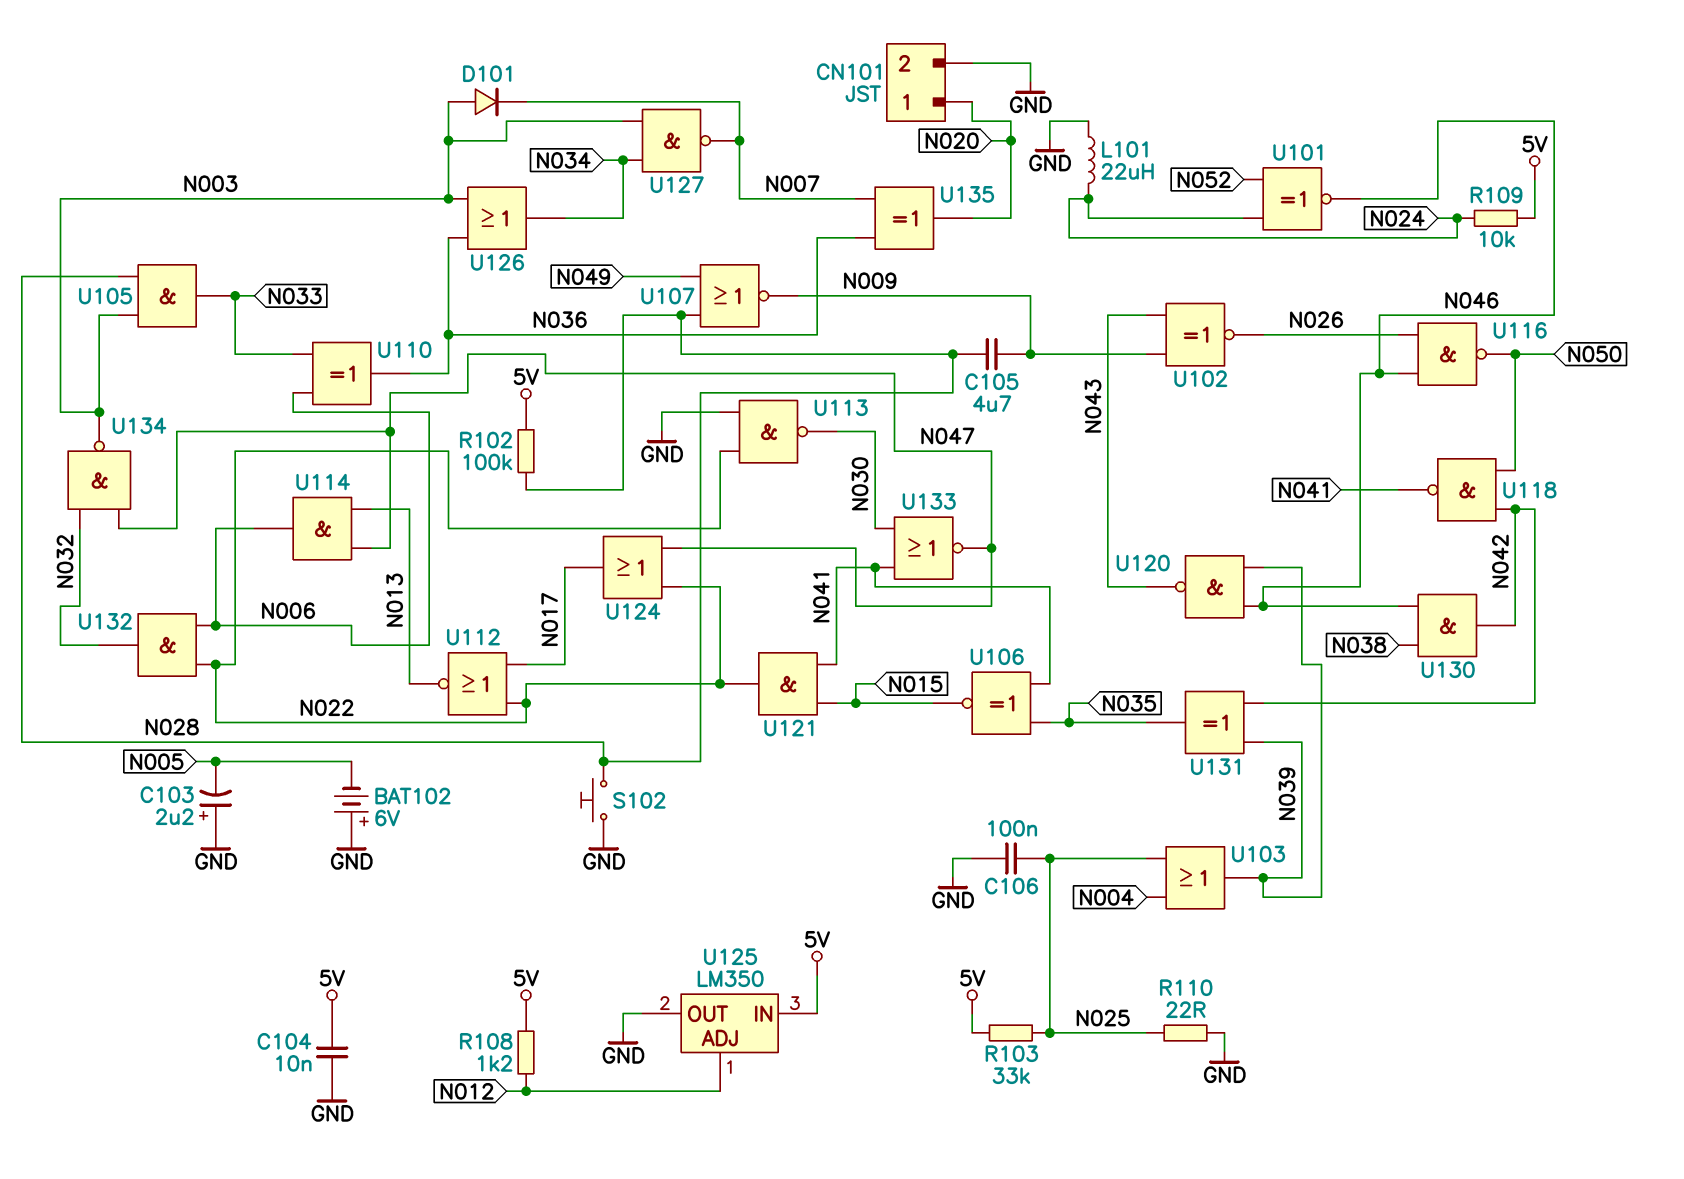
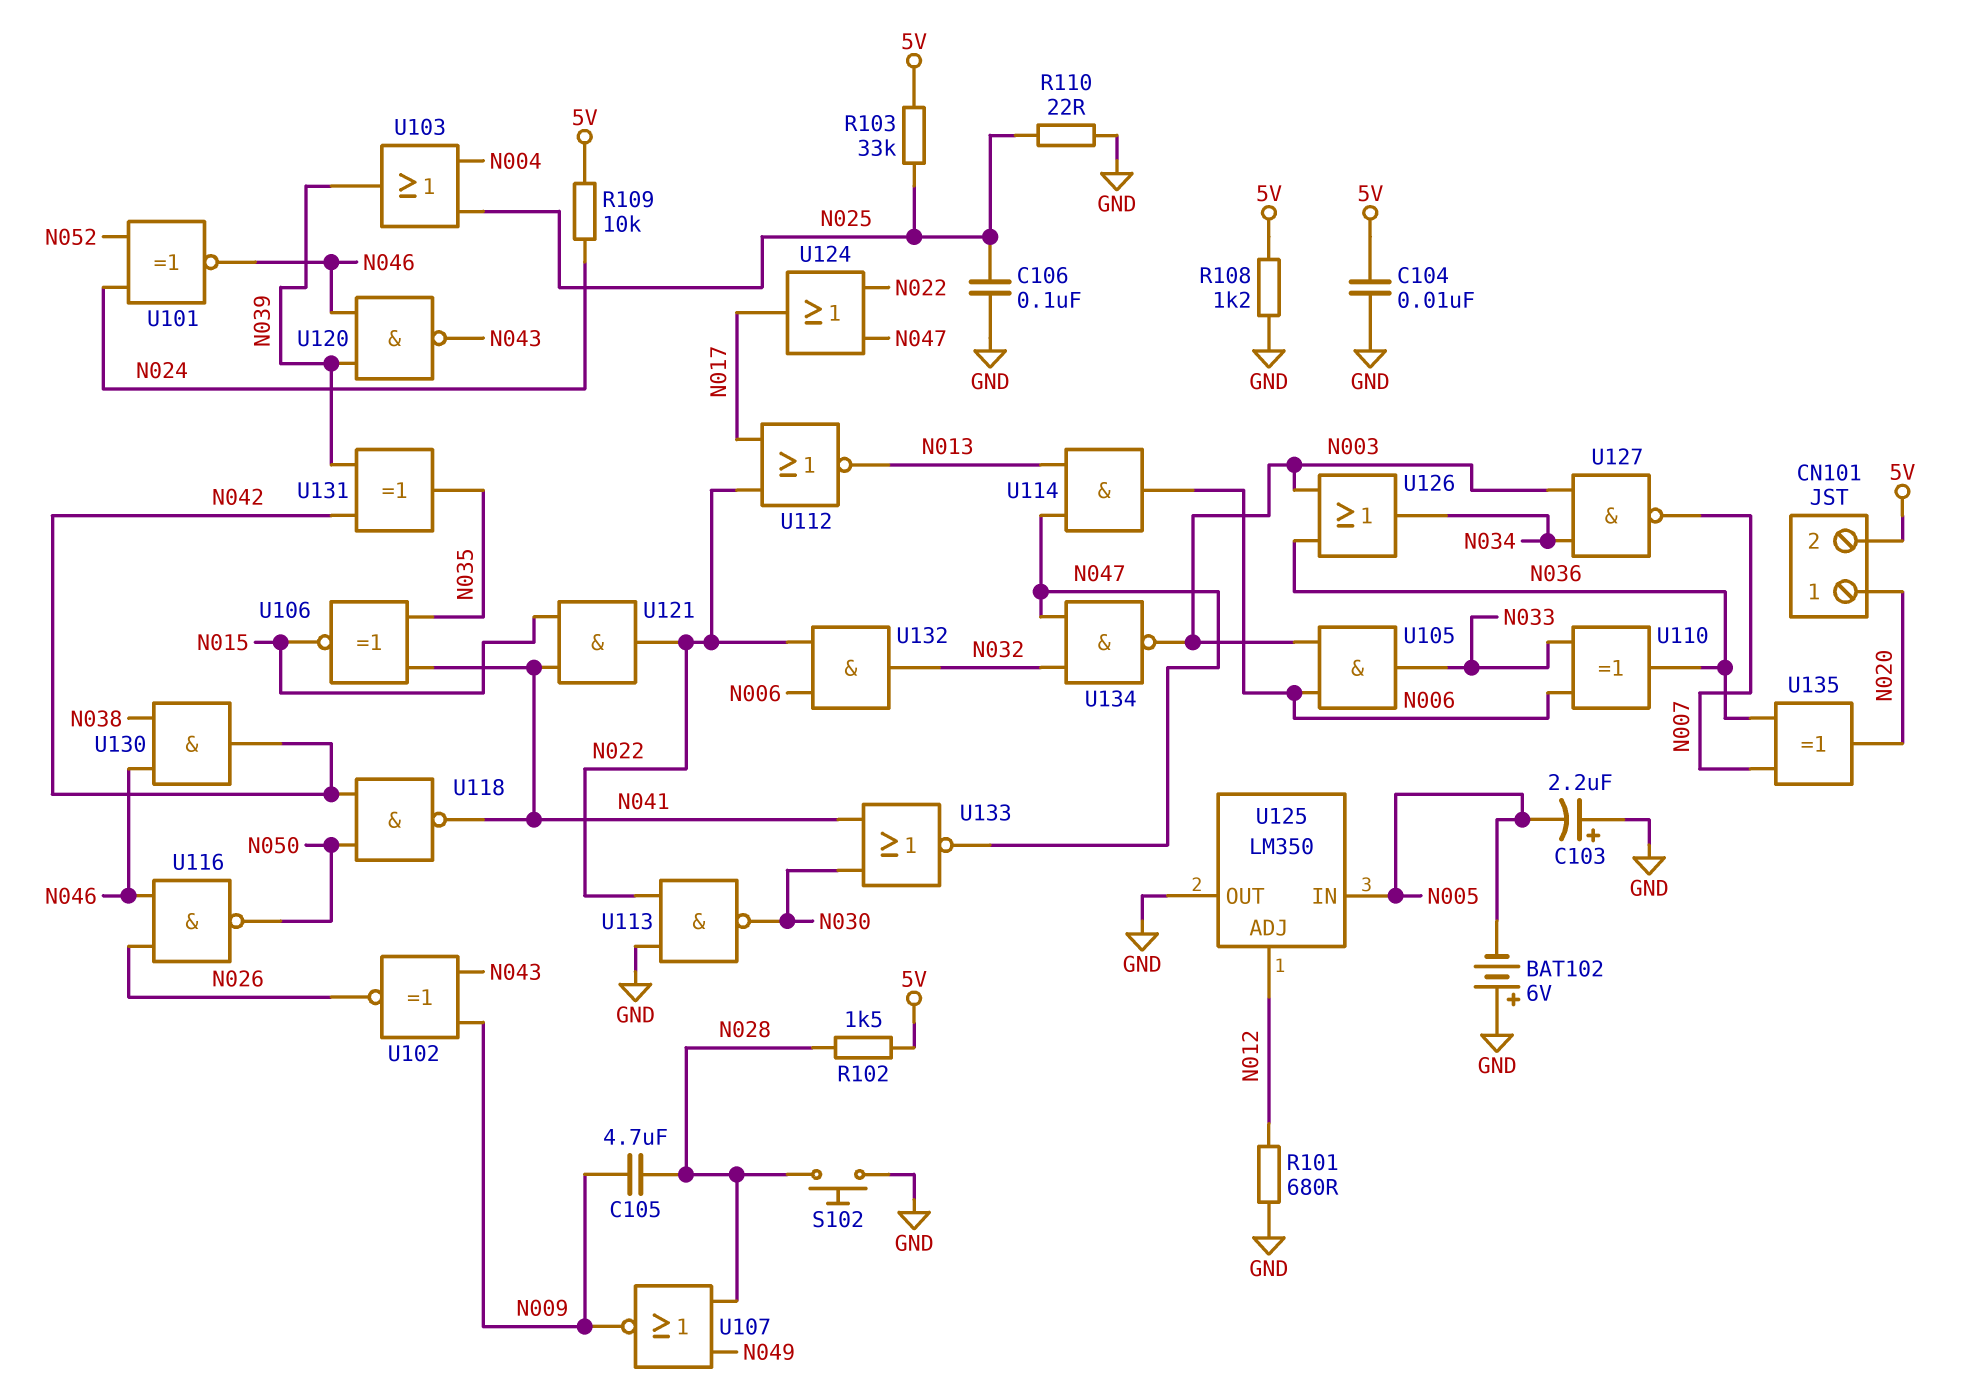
CN101 pin 2: GND -> 5V
D101: diode (A N003, K N007) -> none
L101: 22uH (GND, N024) -> none
R101: none -> 680 (GND, N012)
R102: 100k (5V, N028) -> 1.5k (5V, N028)
R108: 1.2k (5V, N012) -> 1.2k (5V, GND)
U105: AND (in N003, in N028, out N033) -> AND (in N003, in N006, out N033)
U125 pin IN: 5V -> N005

